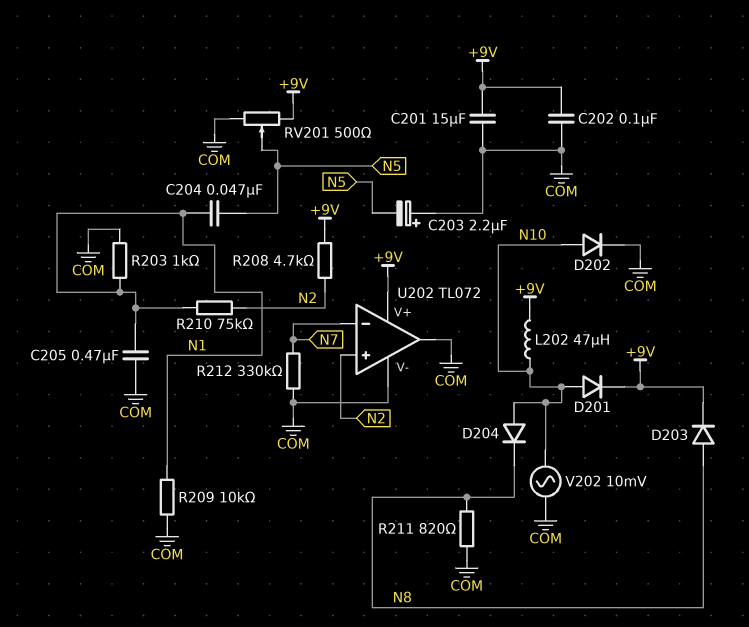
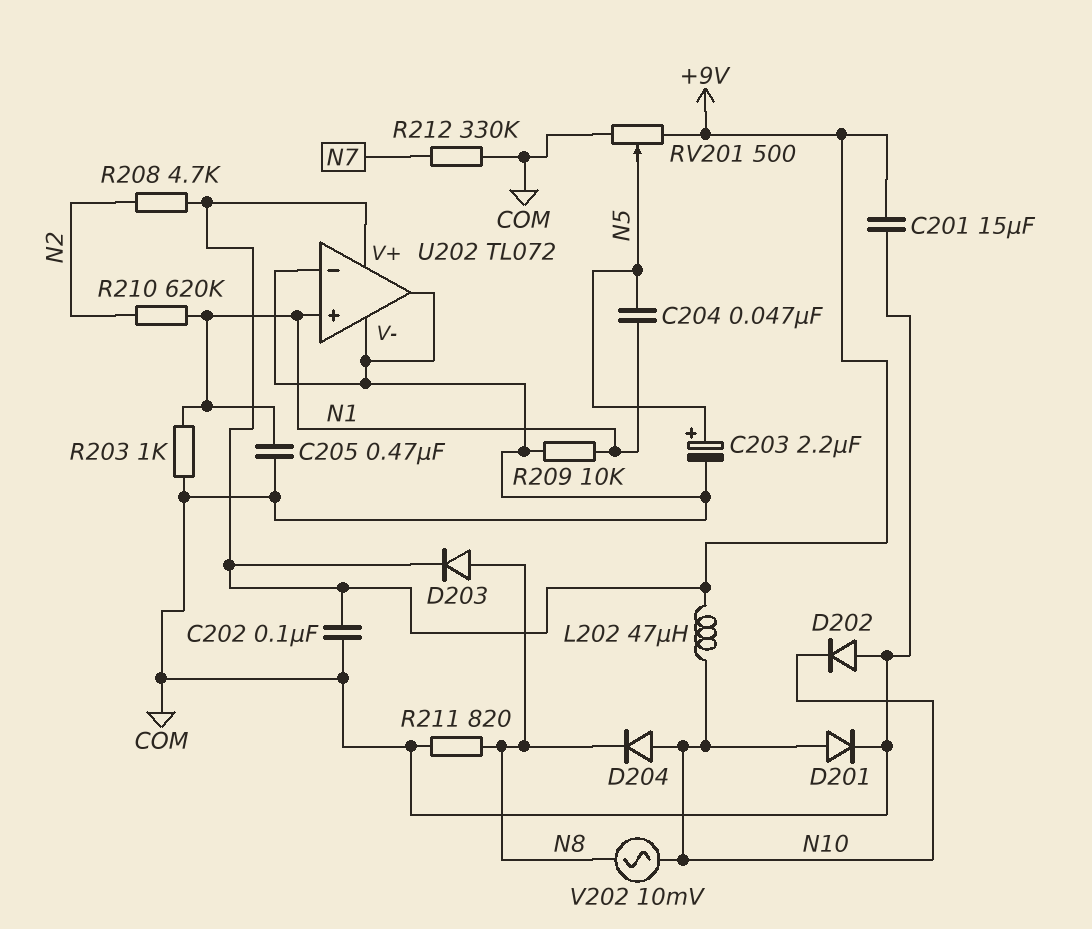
C203: 2.2uF (plus COM, minus N5) -> 2.2uF (plus N5, minus COM)
D201: diode (A N10, K +9V) -> diode (A N10, K COM)
D202: diode (A N10, K COM) -> diode (A COM, K N10)
R210: 75k (N1, N2) -> 620k (N1, N2)
U202 pin in+: N2 -> N1
U202 pin in-: N7 -> COM
V202: AC 10mV (COM, N10) -> AC 10mV (N8, N10)

